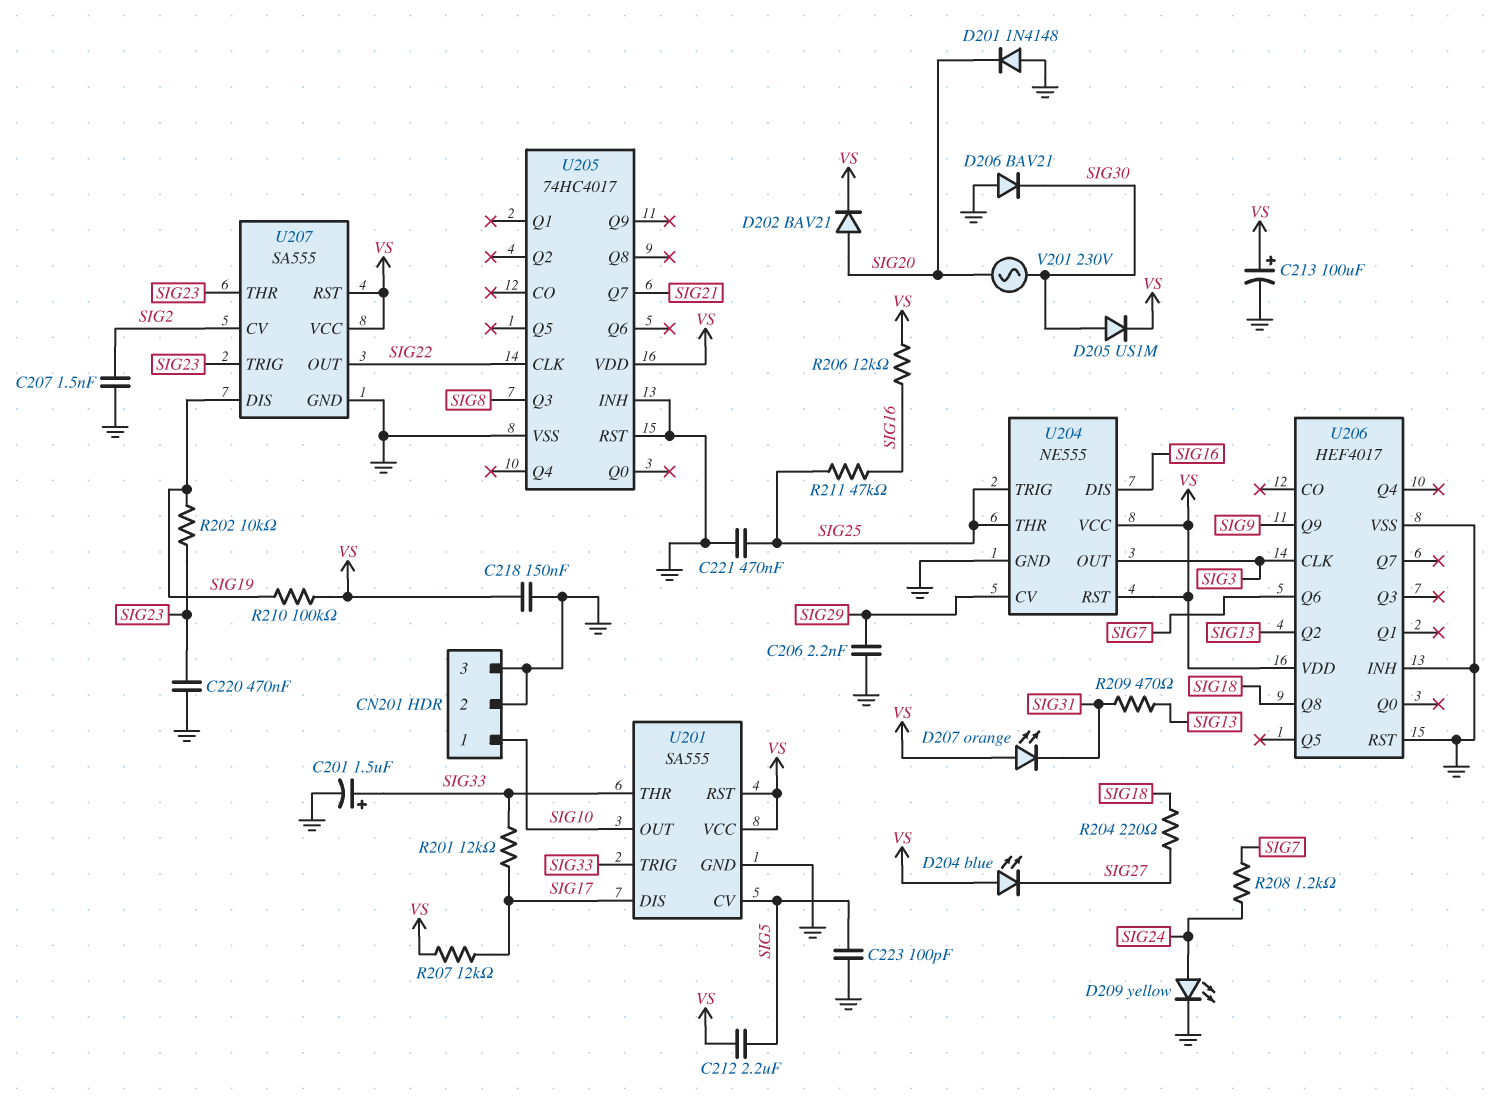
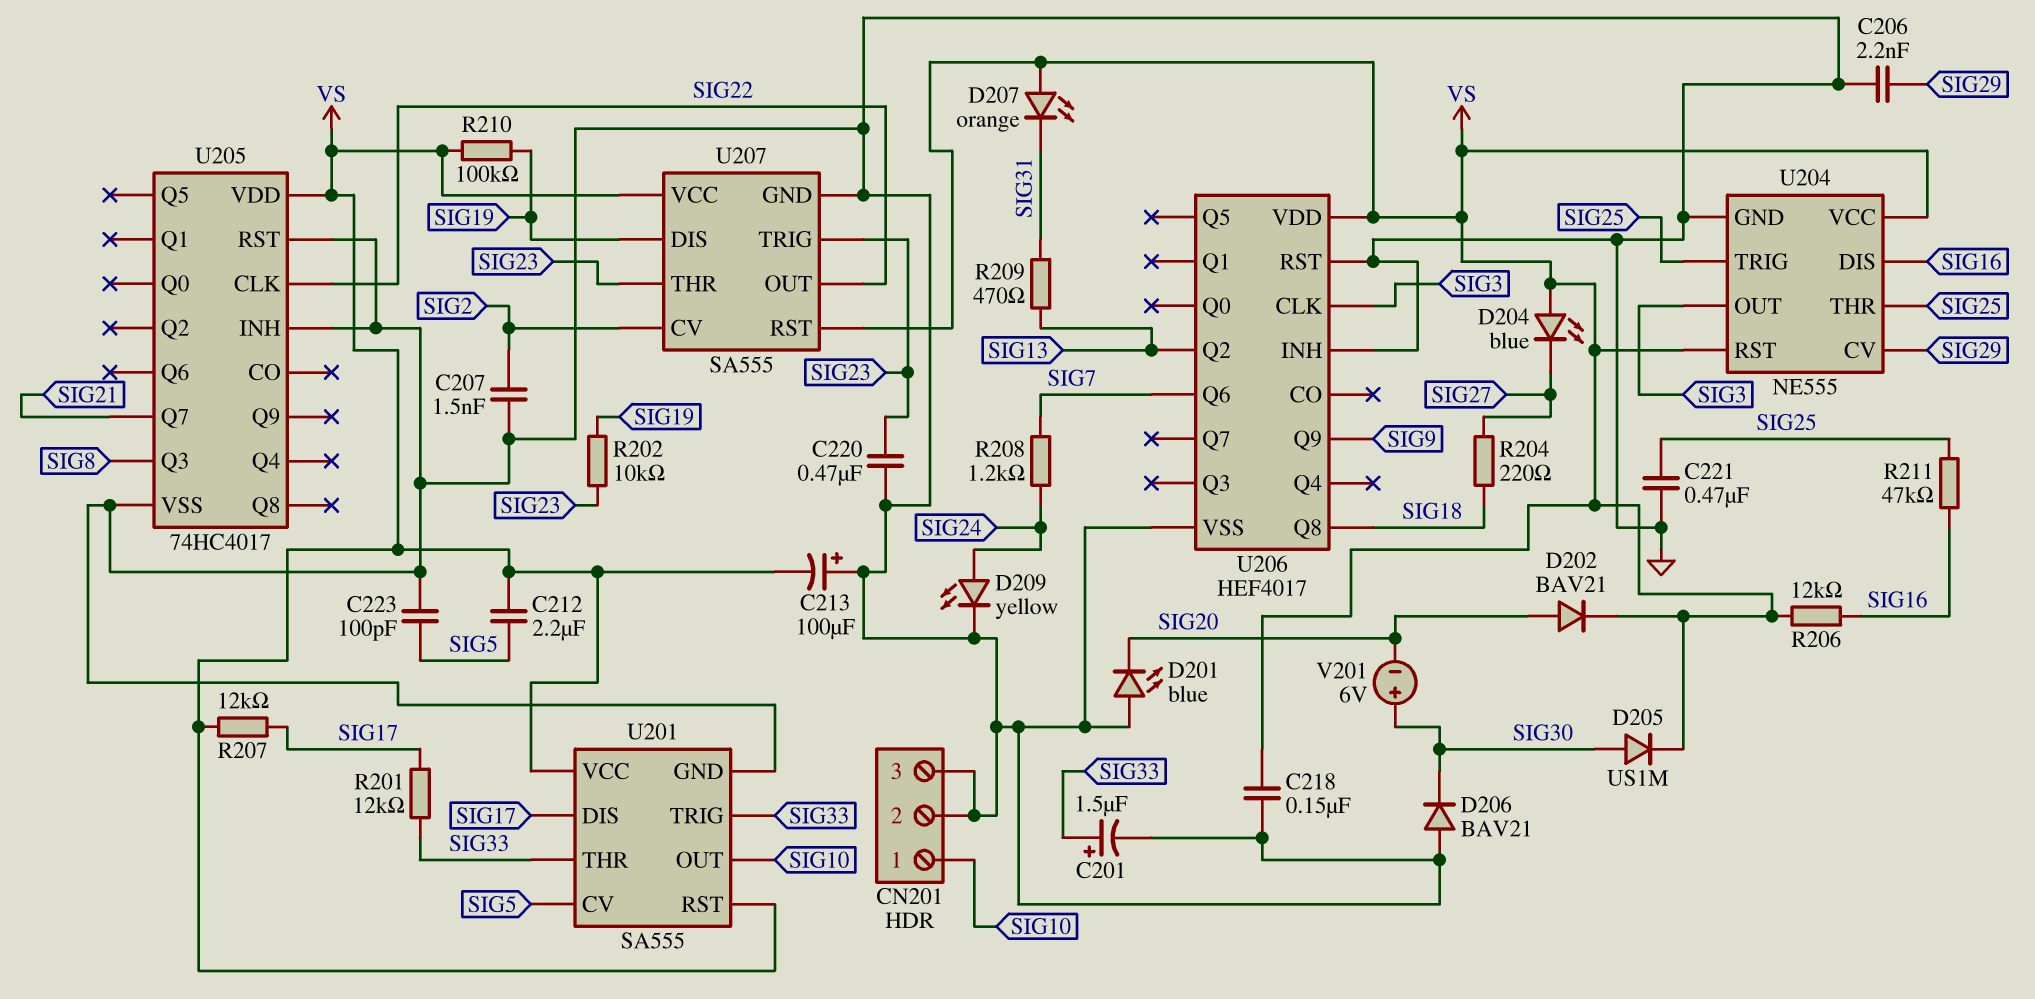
C213: 100uF (plus VS, minus GND) -> 100uF (plus GND, minus VS)
D201: diode 1N4148 (A GND, K SIG20) -> LED blue (A GND, K SIG20)
V201: AC 230V (SIG20, SIG30) -> 6V (plus SIG30, minus SIG20)

